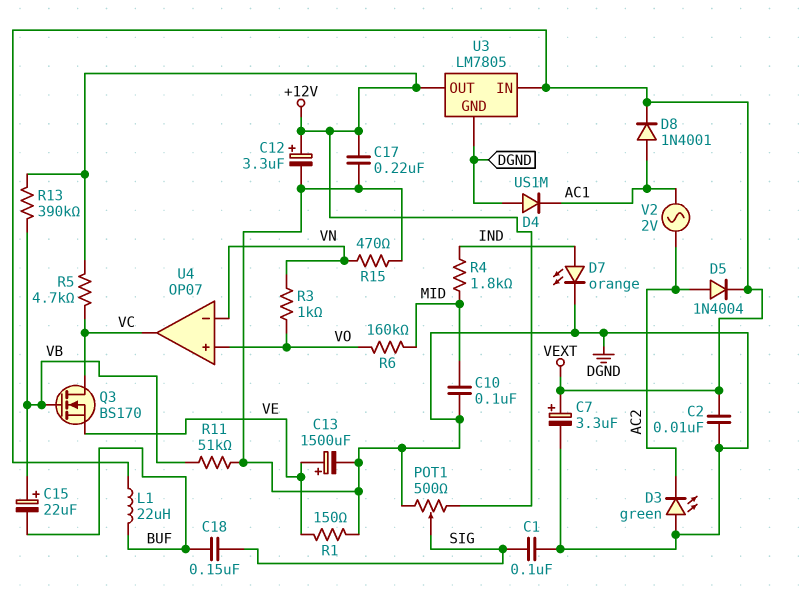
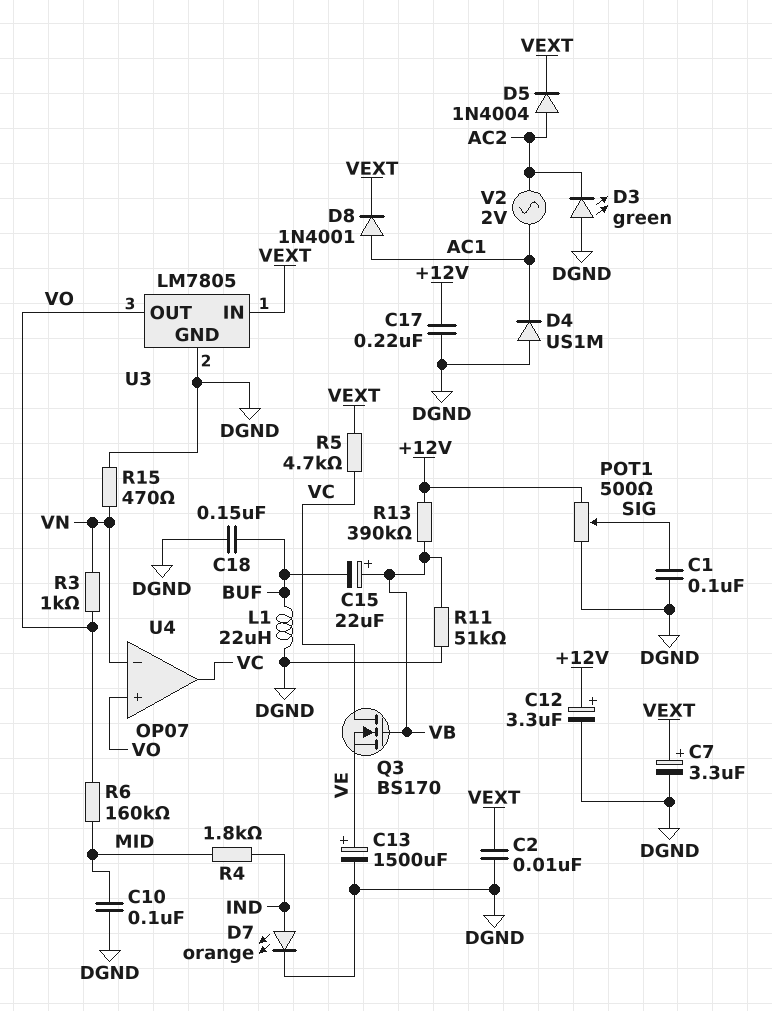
C18: 150nF (BUF, SIG) -> 150nF (BUF, DGND)
L1: 22uH (BUF, VEXT) -> 22uH (BUF, DGND)
R1: 150 (DGND, VE) -> none
R5: 4.7k (+12V, VC) -> 4.7k (VC, VEXT)
U3 pin OUT: +12V -> VO

